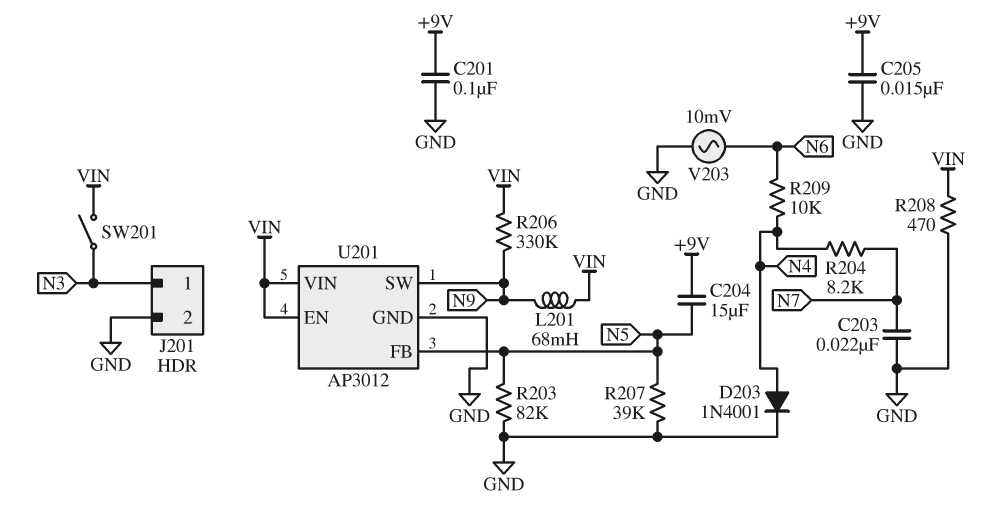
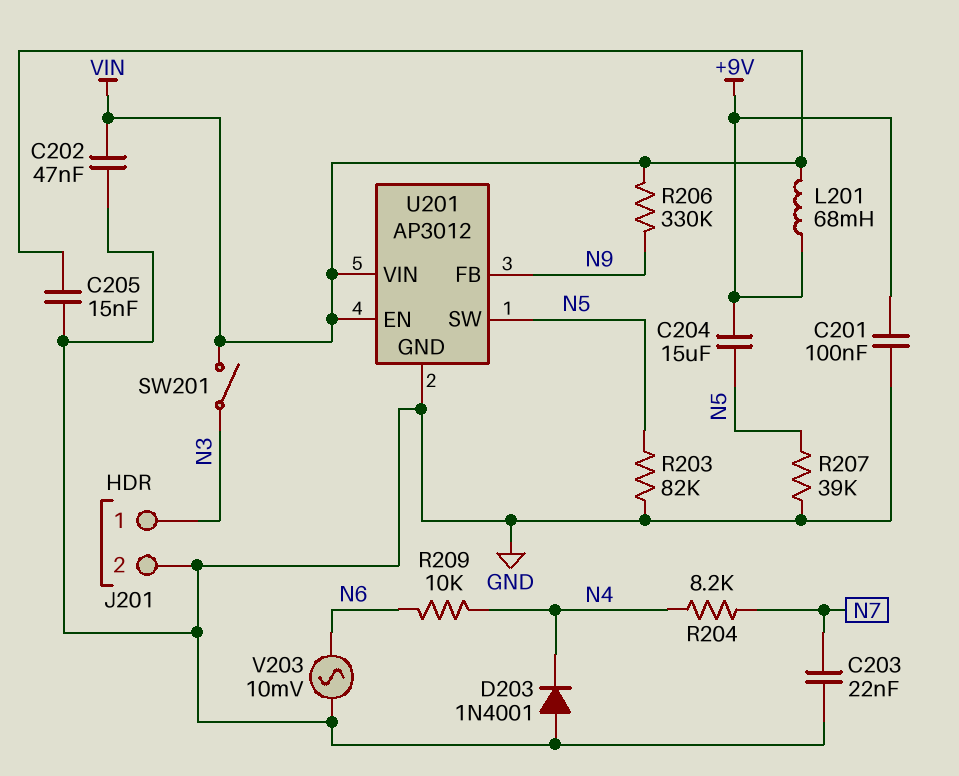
C202: none -> 47nF (GND, VIN)
C205: 15nF (+9V, GND) -> 15nF (GND, VIN)
D203: diode 1N4001 (A N4, K GND) -> diode 1N4001 (A GND, K N4)
L201: 68mH (N9, VIN) -> 68mH (+9V, VIN)
R208: 470 (GND, VIN) -> none
U201 pin FB: N5 -> N9
U201 pin SW: N9 -> N5

